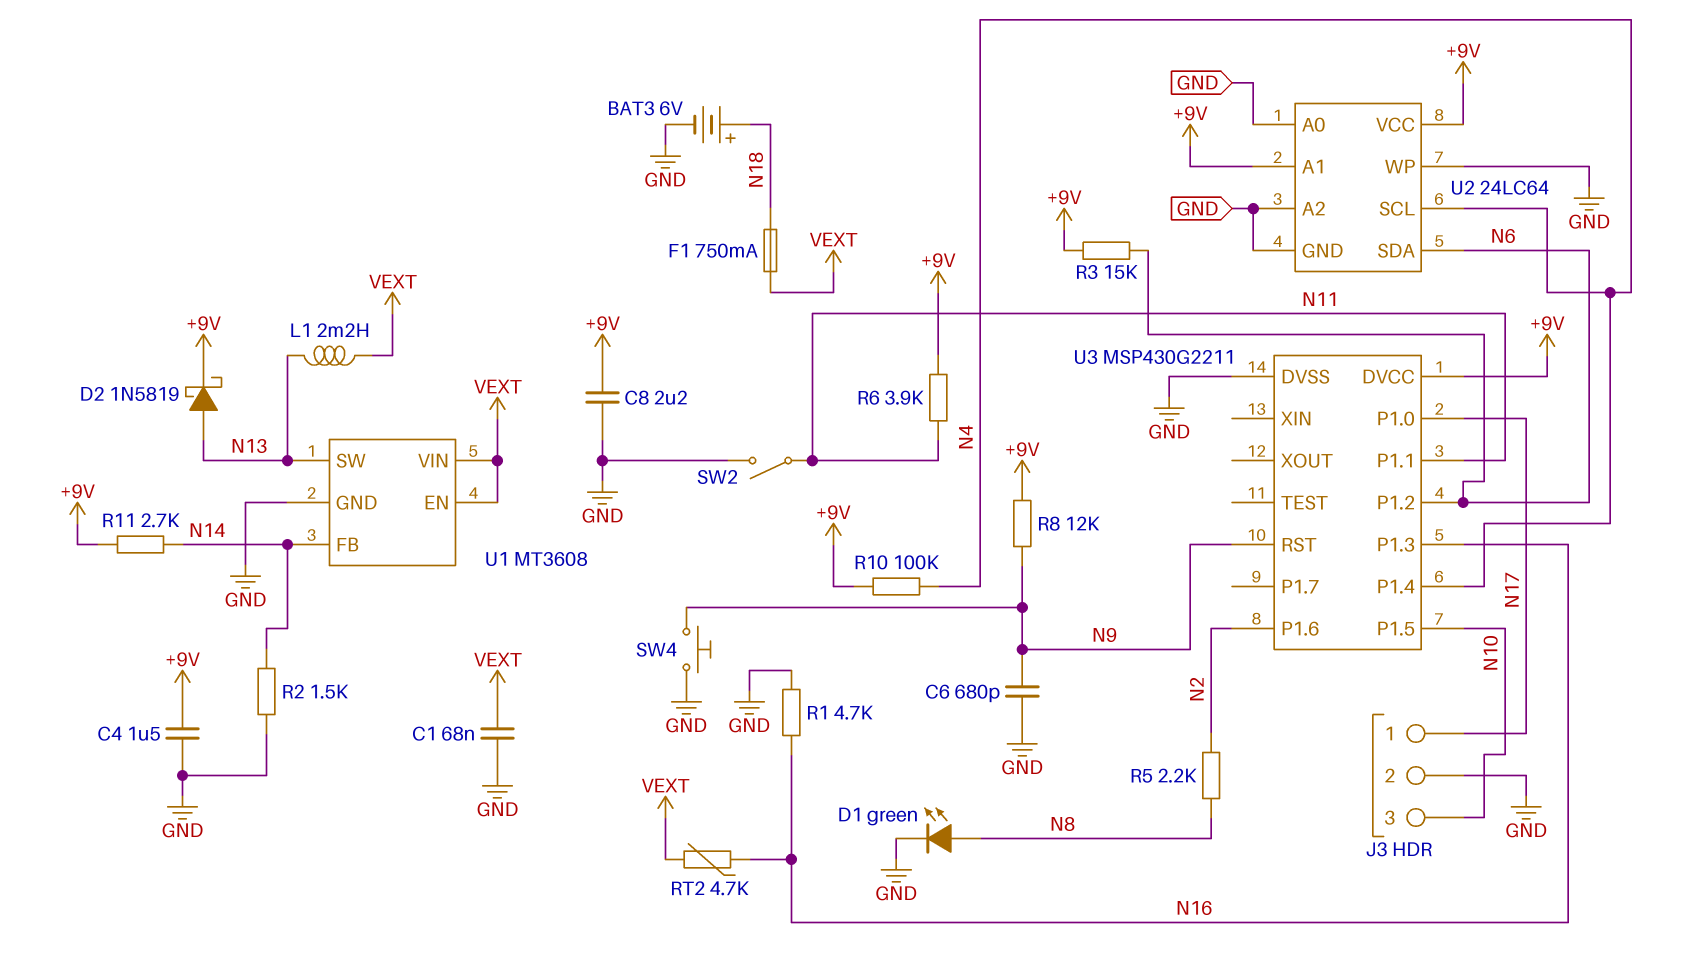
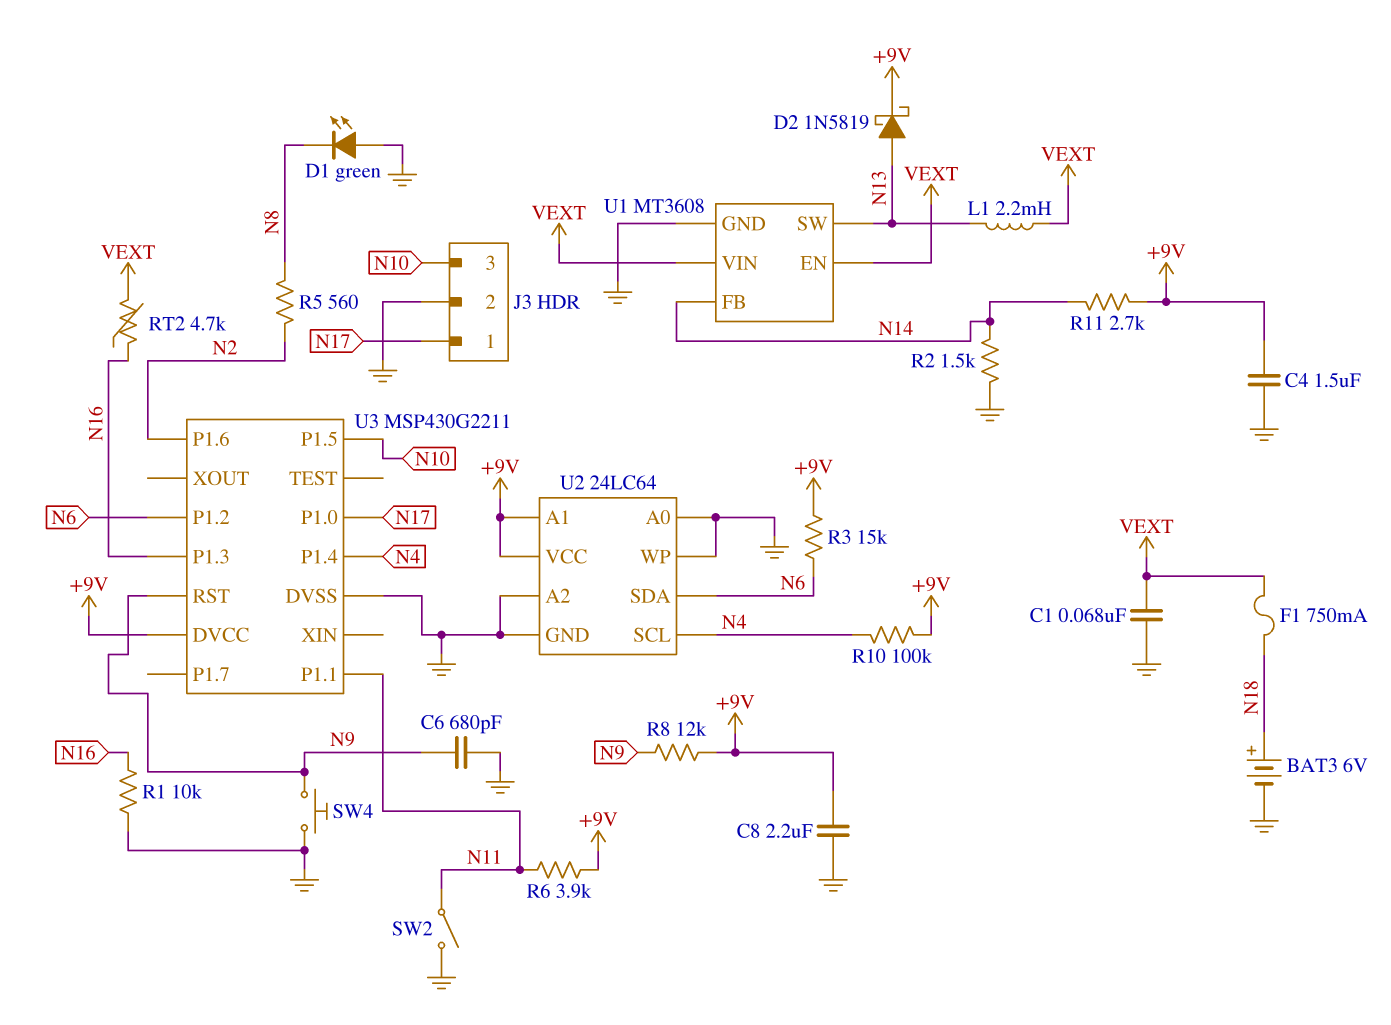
D1: LED green (A N8, K GND) -> LED green (A GND, K N8)
R1: 4.7k (GND, N16) -> 10k (GND, N16)
R5: 2.2k (N2, N8) -> 560 (N2, N8)

